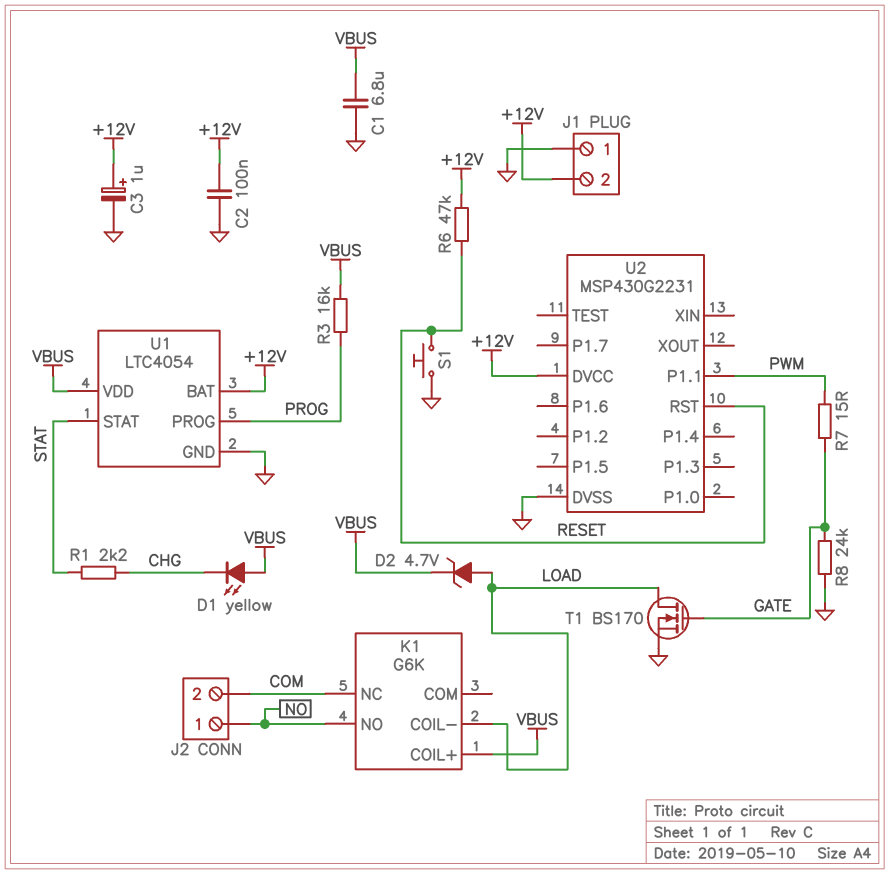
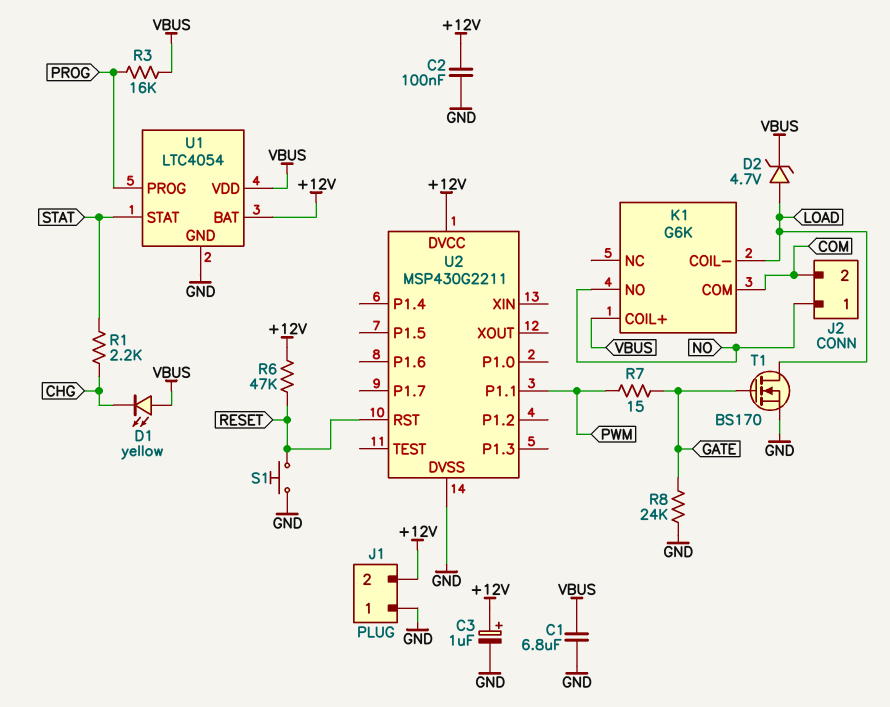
K1 pin COM: none -> COM
K1 pin NC: COM -> none
U2: MSP430G2231 -> MSP430G2211

